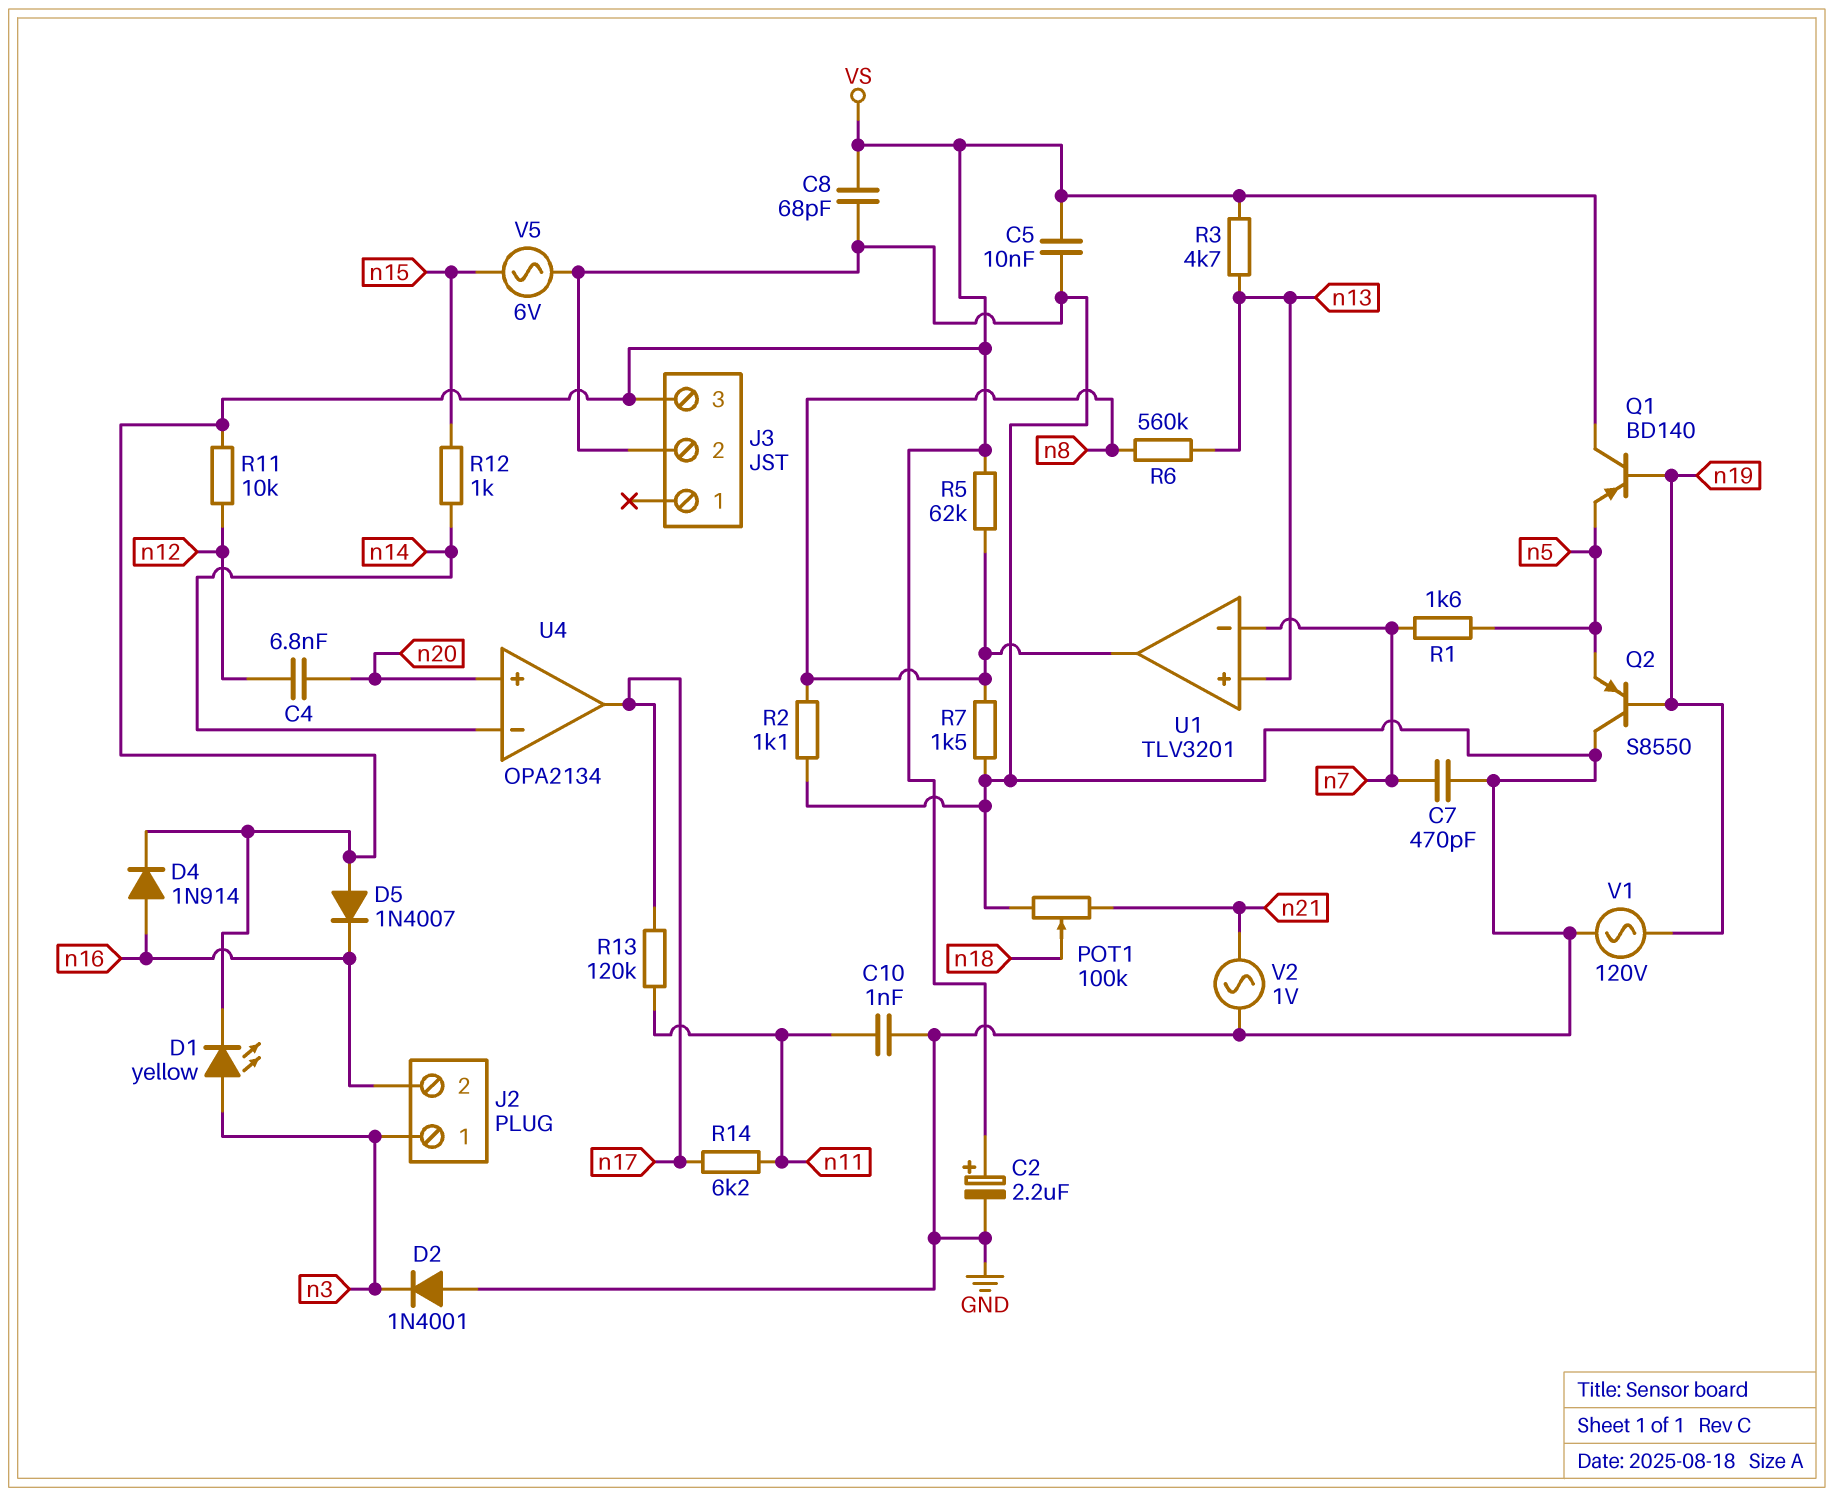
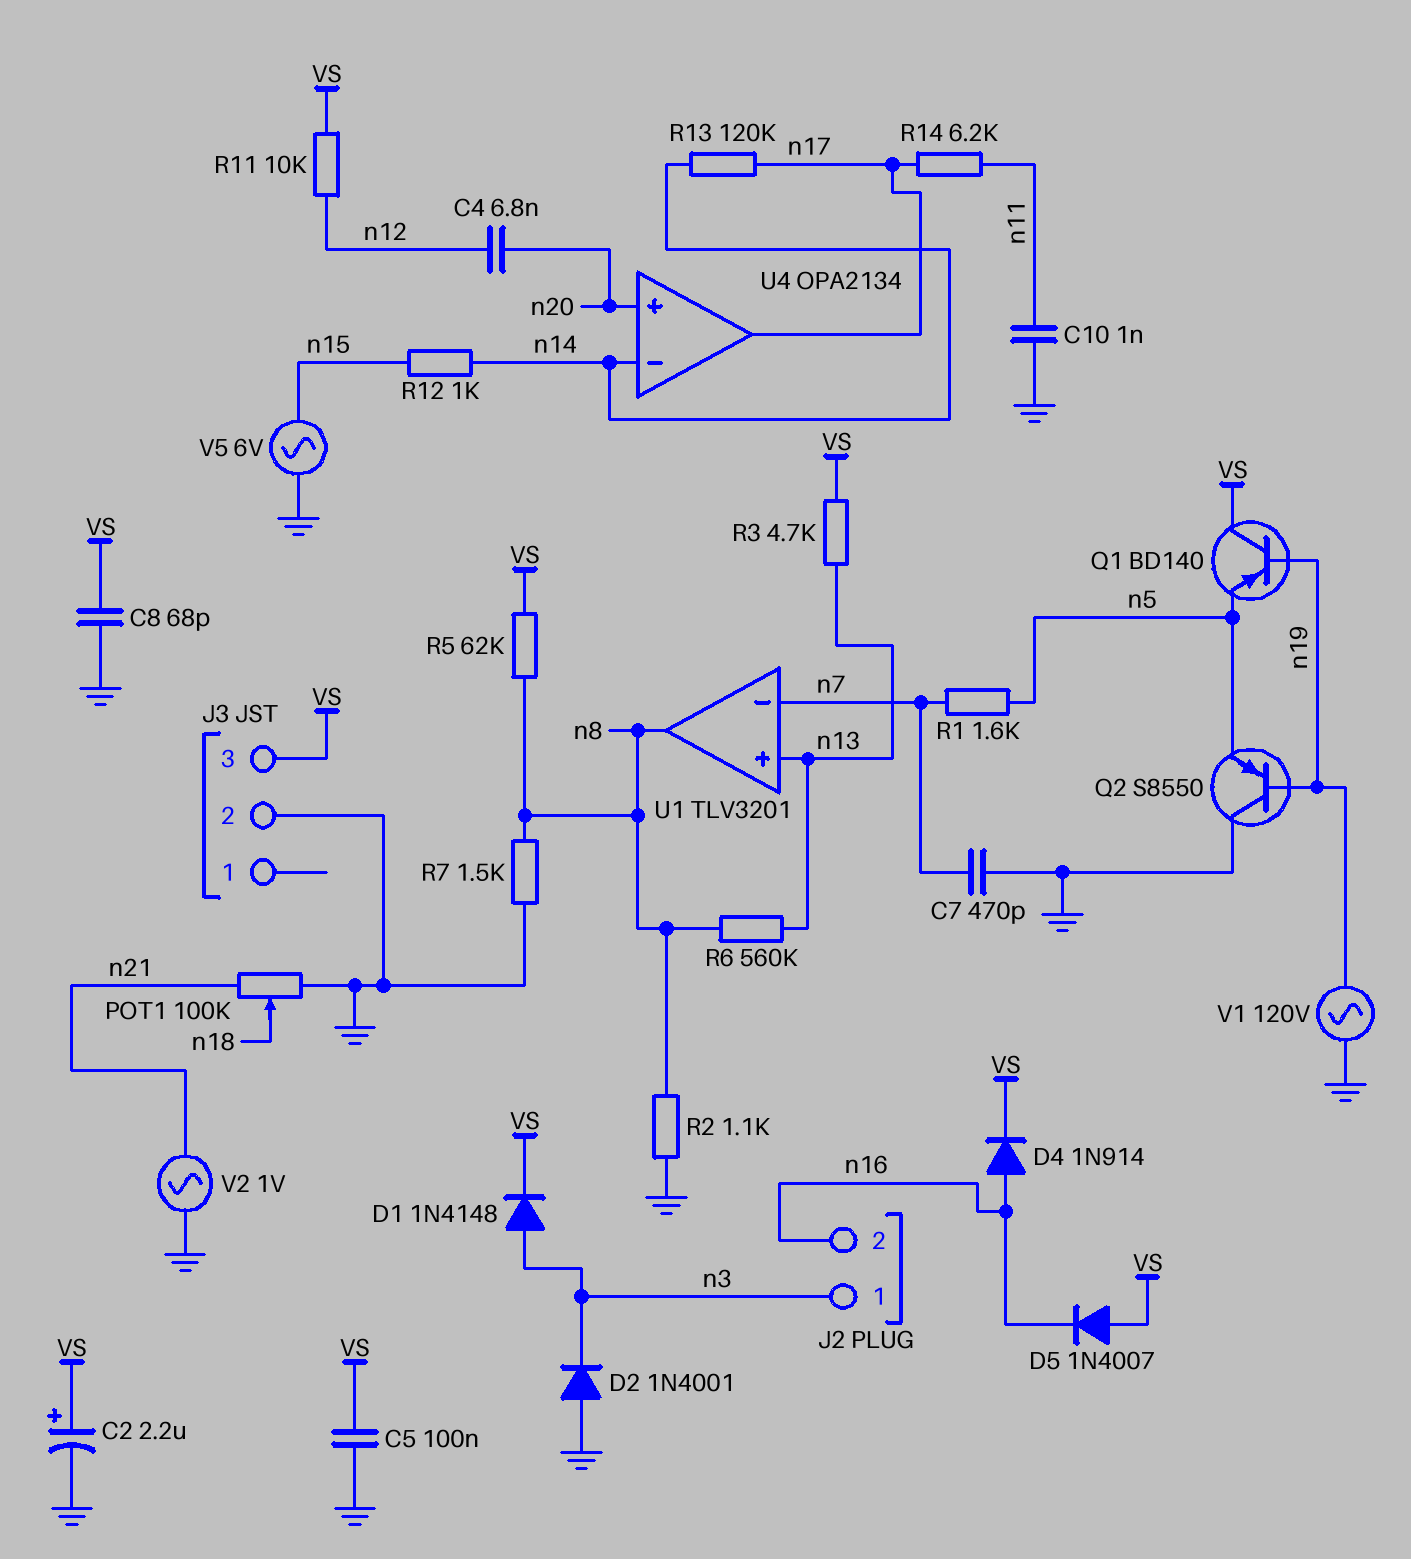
C5: 10nF (GND, VS) -> 100nF (GND, VS)
D1: LED yellow (A n3, K VS) -> diode 1N4148 (A n3, K VS)
R13: 120k (n11, n17) -> 120k (n14, n17)

